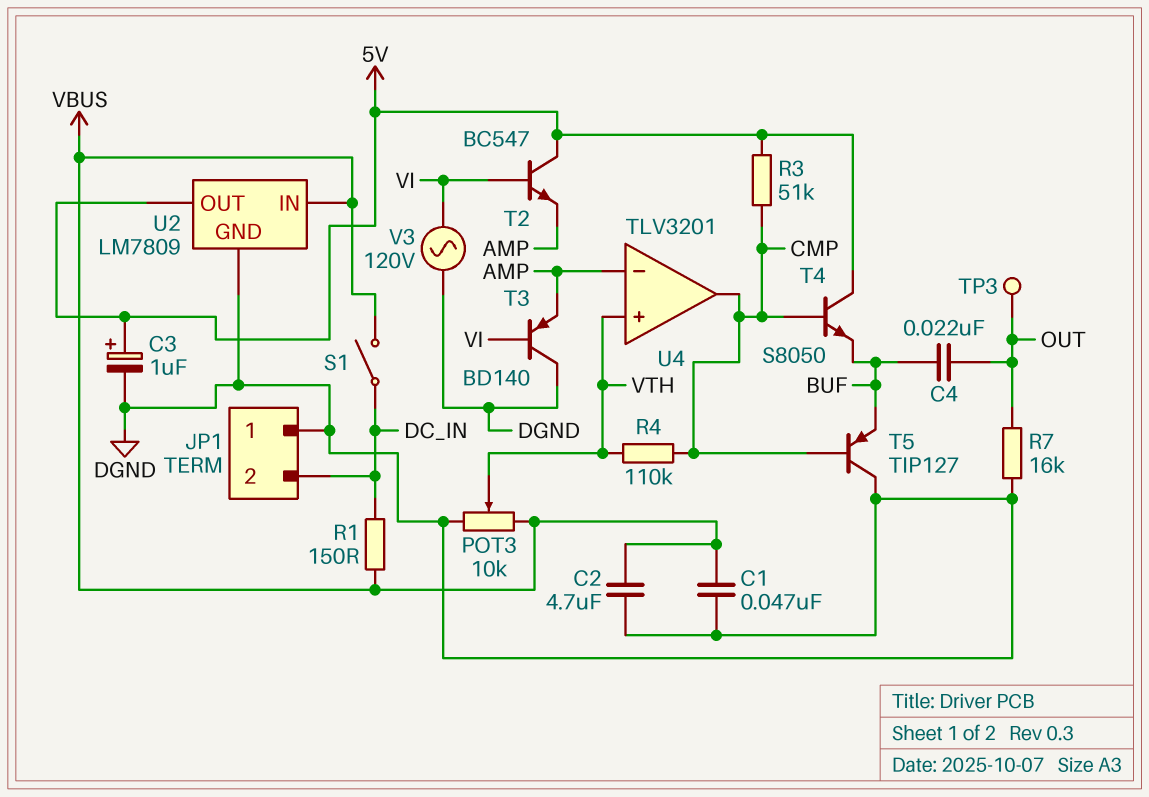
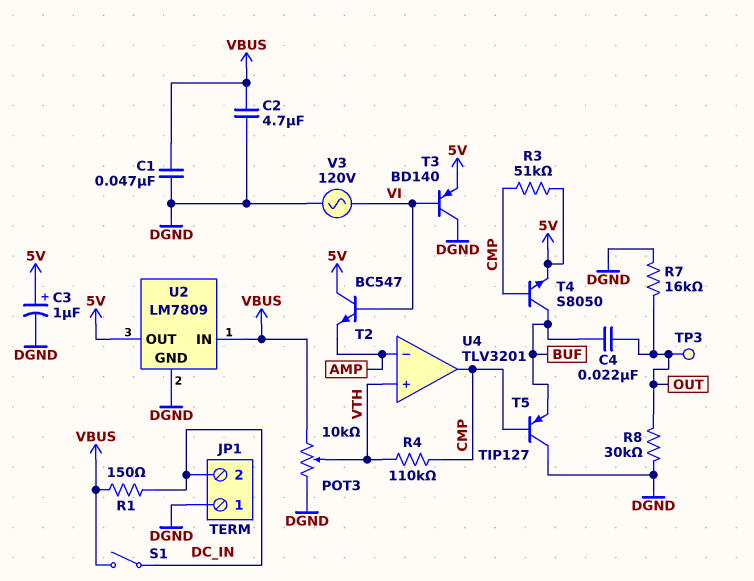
R8: none -> 30k (DGND, OUT)
T3: PNP BD140 (B VI, C DGND, E AMP) -> PNP BD140 (B VI, C DGND, E 5V)
T4: NPN S8050 (B CMP, C 5V, E BUF) -> NPN S8050 (B CMP, C BUF, E 5V)

